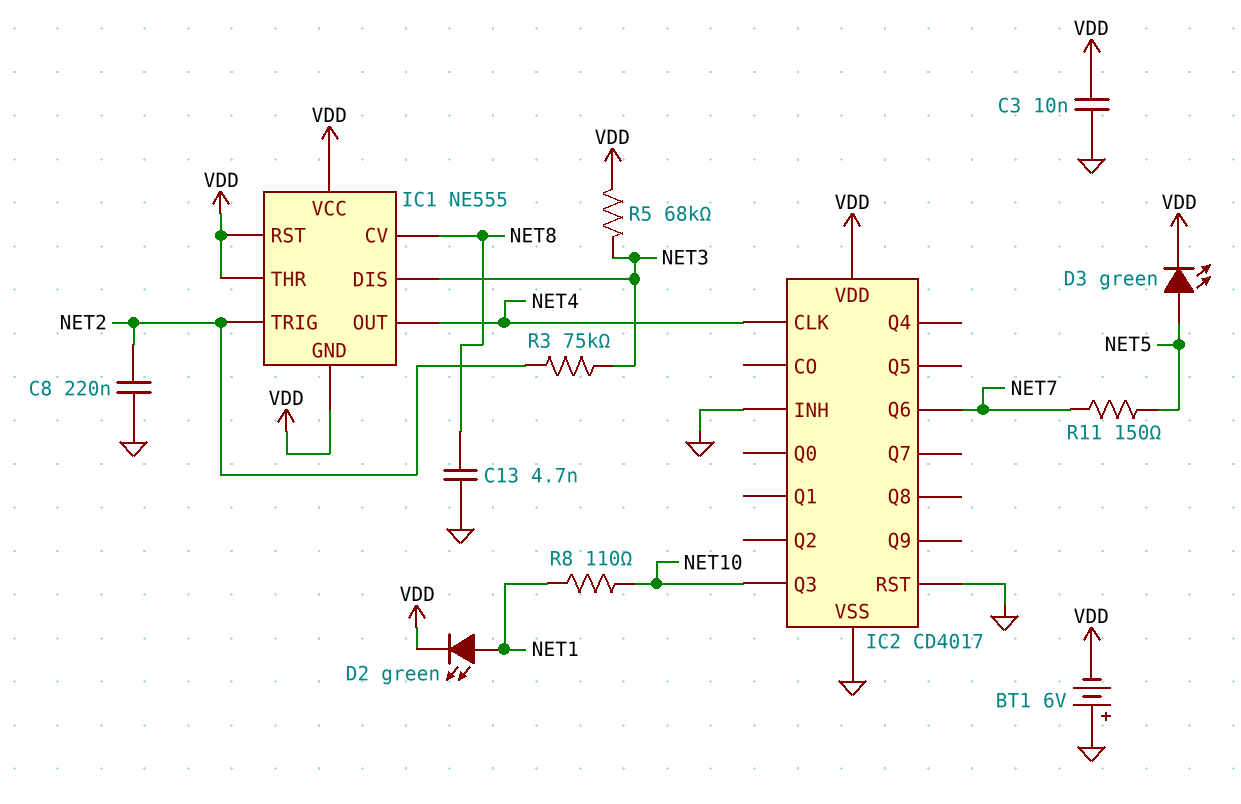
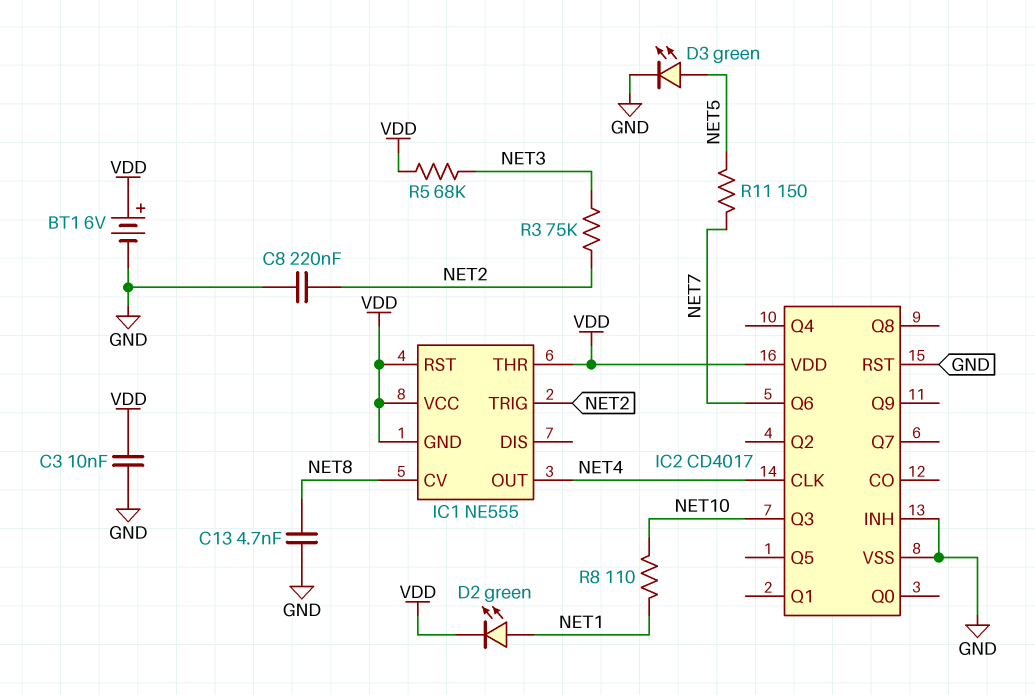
BT1: 6V (plus GND, minus VDD) -> 6V (plus VDD, minus GND)
D3: LED green (A NET5, K VDD) -> LED green (A NET5, K GND)
IC1 pin DIS: NET3 -> none

